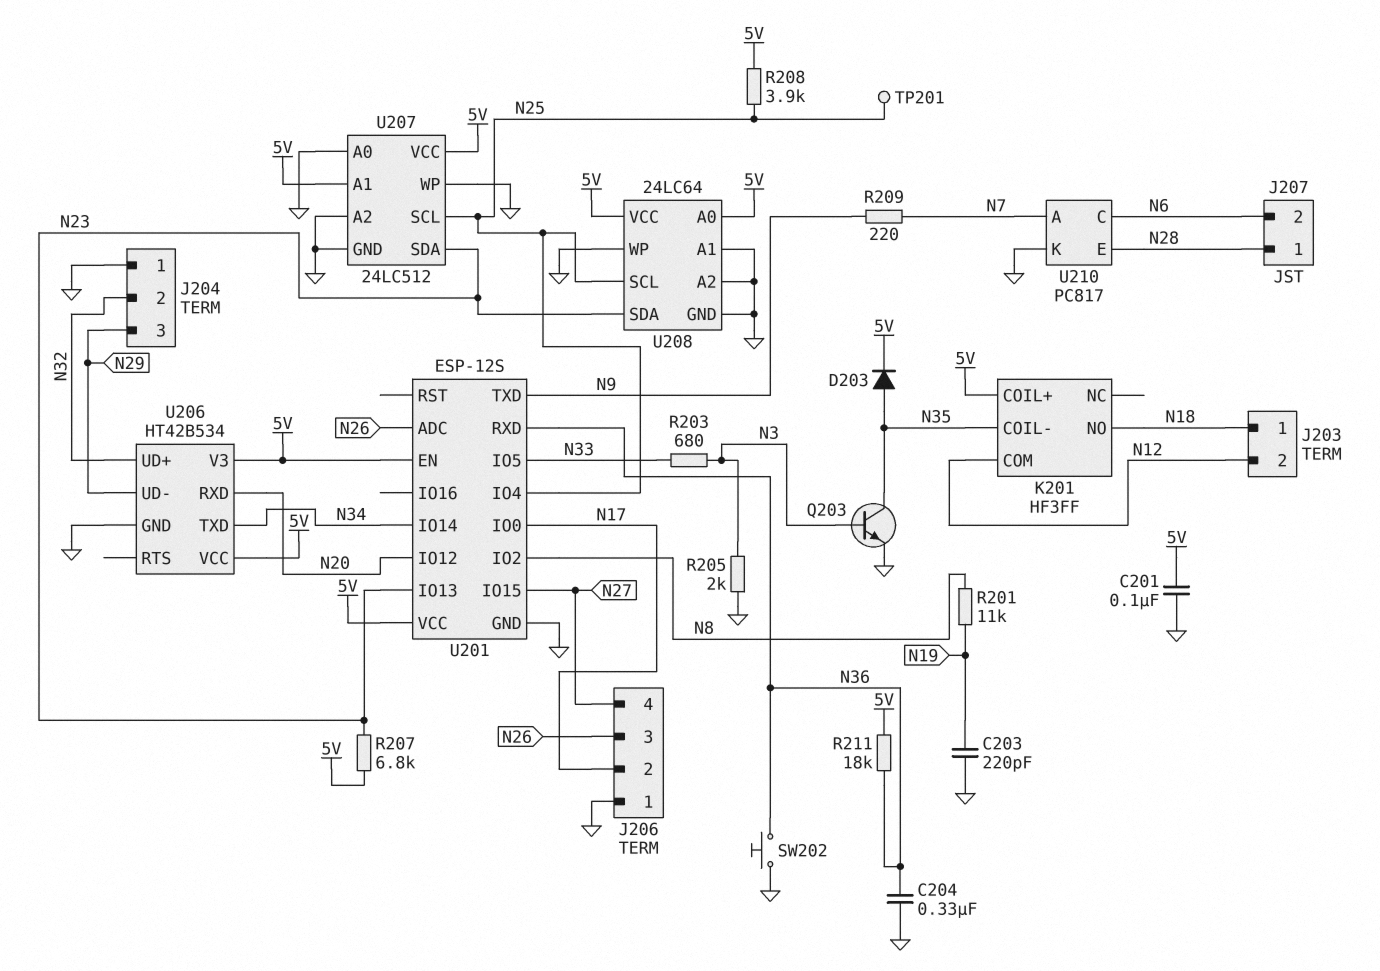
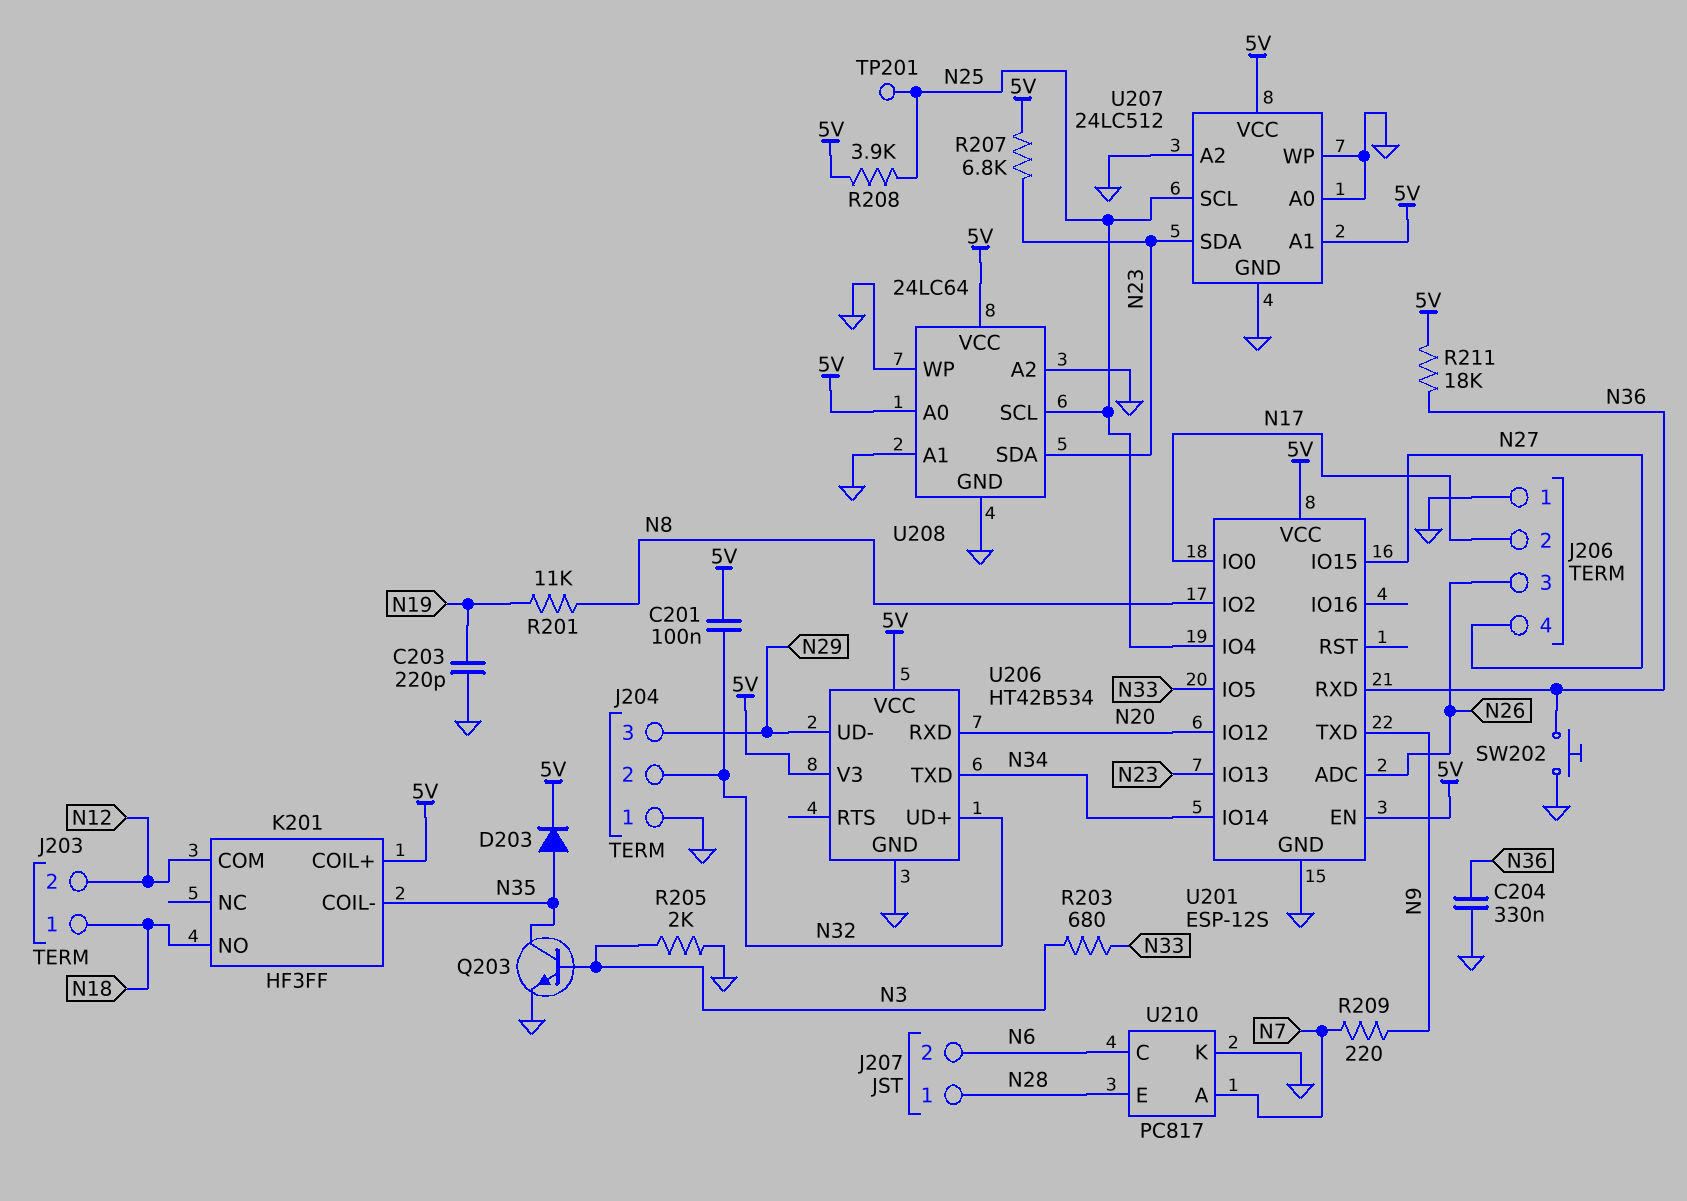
C201: 100nF (5V, GND) -> 100nF (5V, N32)

